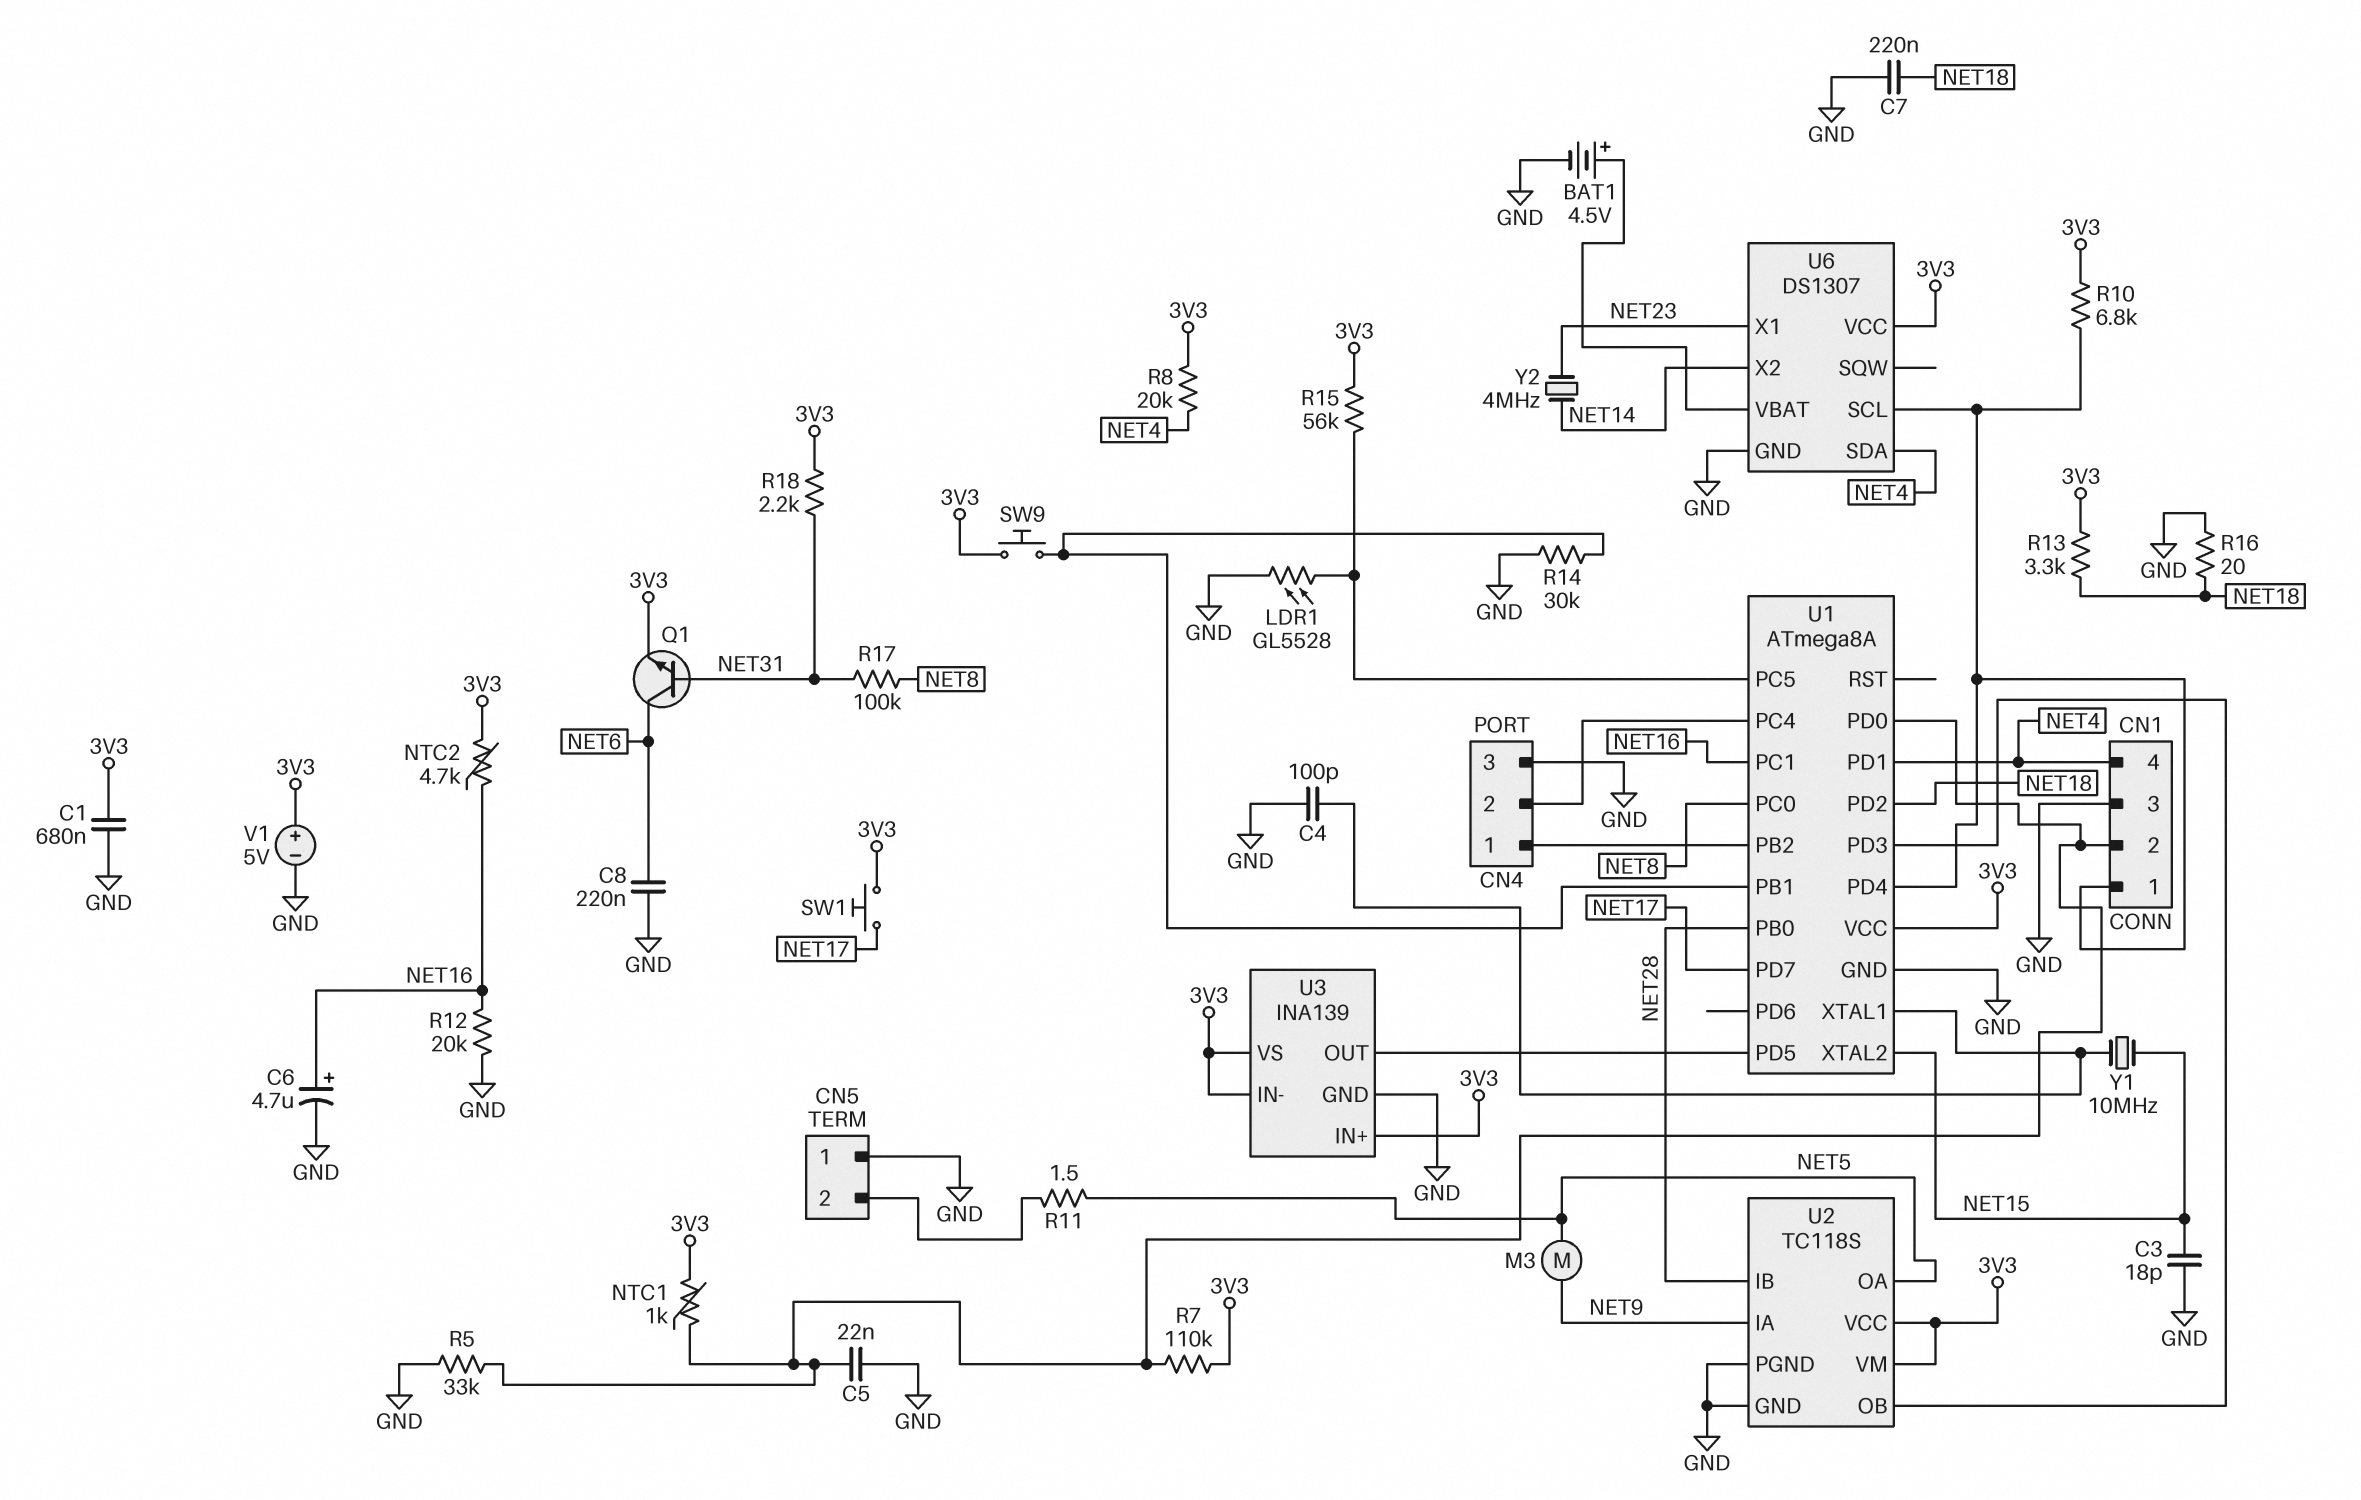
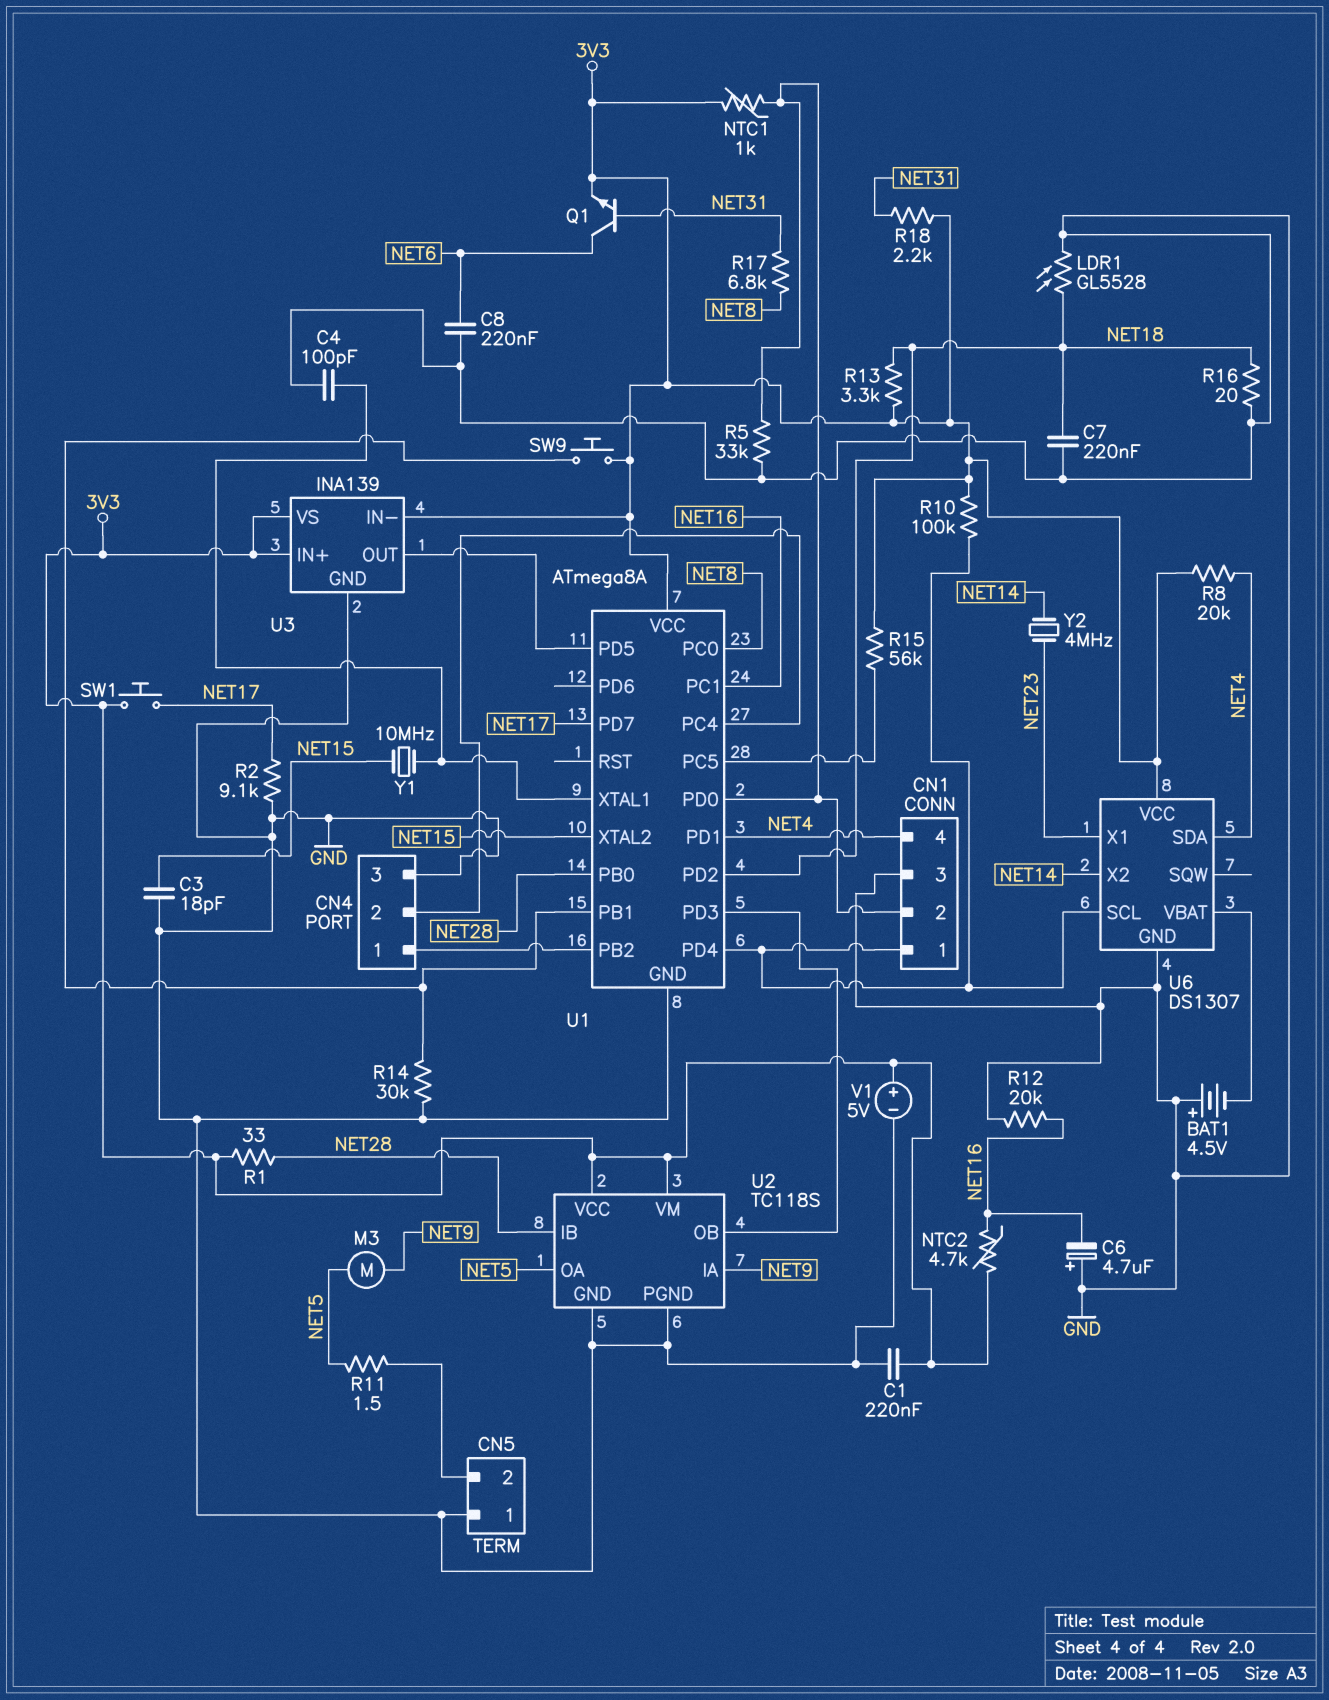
BAT1: 4.5V (plus U6/VBAT, minus GND) -> 4.5V (plus GND, minus U6/VBAT)
C1: 680nF (3V3, GND) -> 220nF (3V3, GND)
C5: 22nF (CN1/2, GND) -> none
C6: 4.7uF (plus NET16, minus GND) -> 4.7uF (plus GND, minus NET16)
LDR1: GL5528 (GND, U1/PC5) -> GL5528 (GND, NET18)
R1: none -> 33 (3V3, NET28)
R2: none -> 9.1k (GND, NET17)
R7: 110k (3V3, CN1/2) -> none
R10: 6.8k (3V3, CN1/1) -> 100k (3V3, CN1/1)
R17: 100k (NET8, NET31) -> 6.8k (NET8, NET31)

